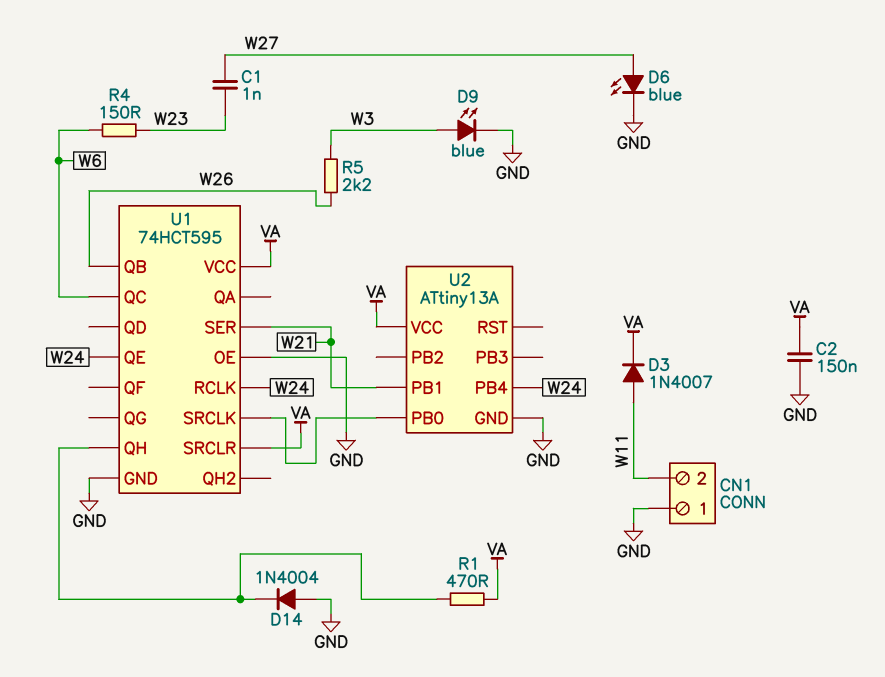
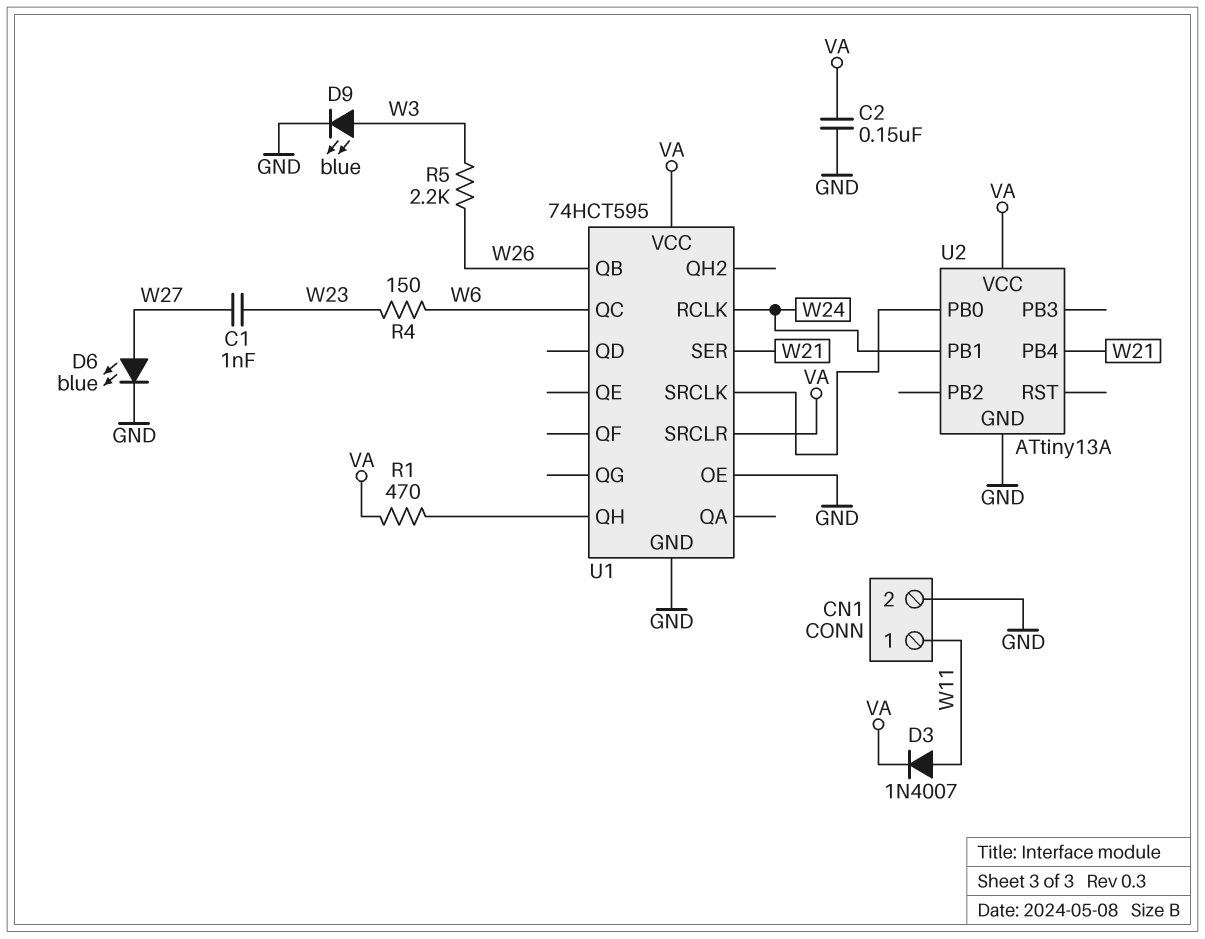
CN1 pin 1: GND -> W11
CN1 pin 2: W11 -> GND
D14: diode 1N4004 (A GND, K U1/QH) -> none
U1 pin QE: W24 -> none
U2 pin PB1: W21 -> W24
U2 pin PB4: W24 -> W21

